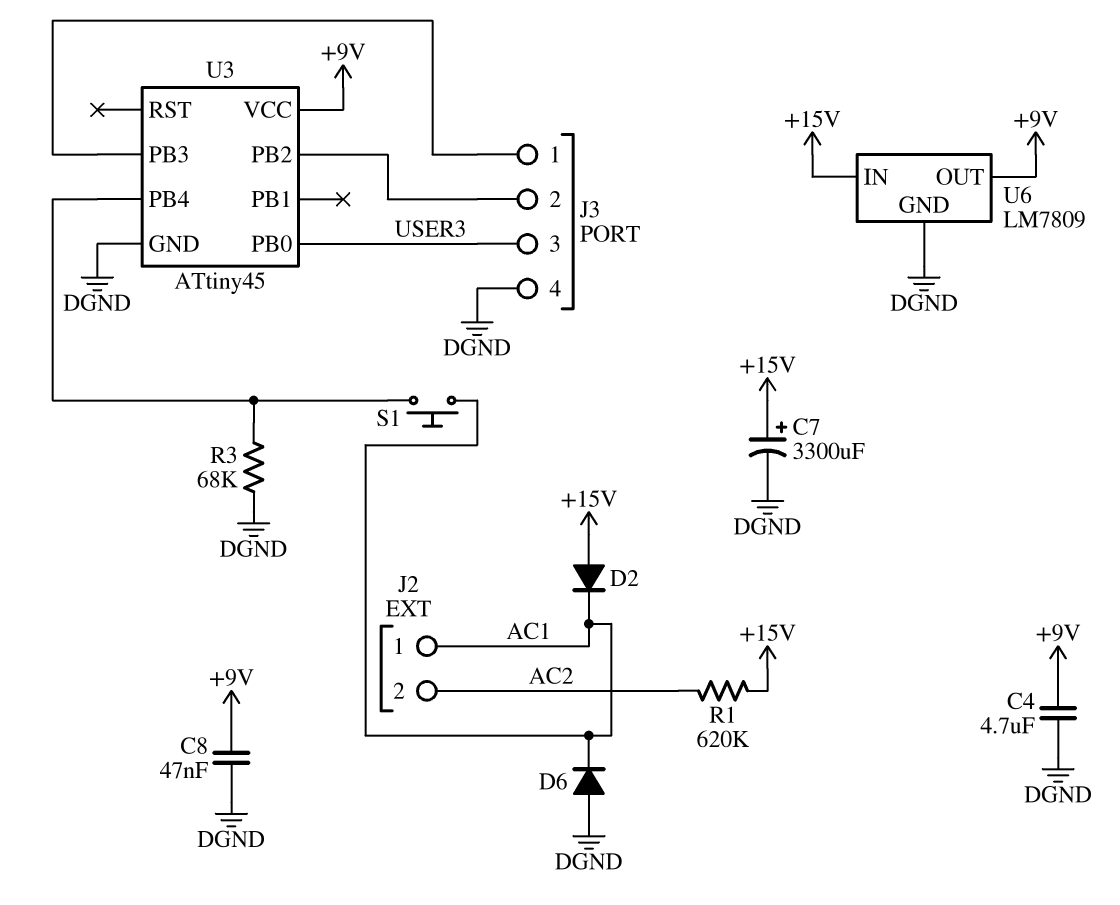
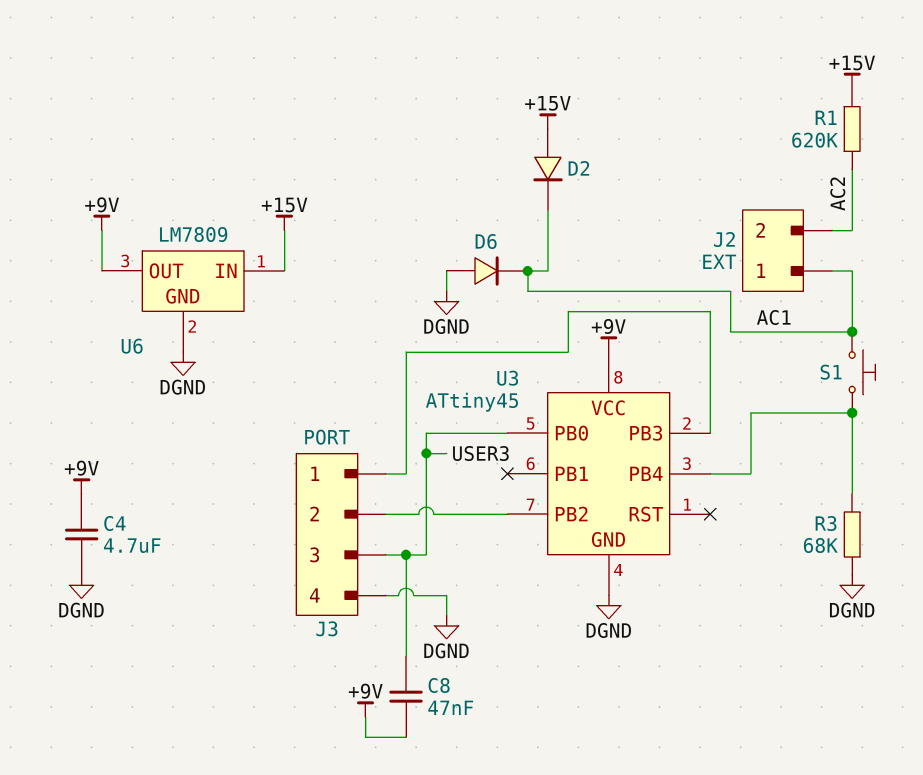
C7: 3300uF (plus +15V, minus DGND) -> none
C8: 47nF (+9V, DGND) -> 47nF (+9V, USER3)

